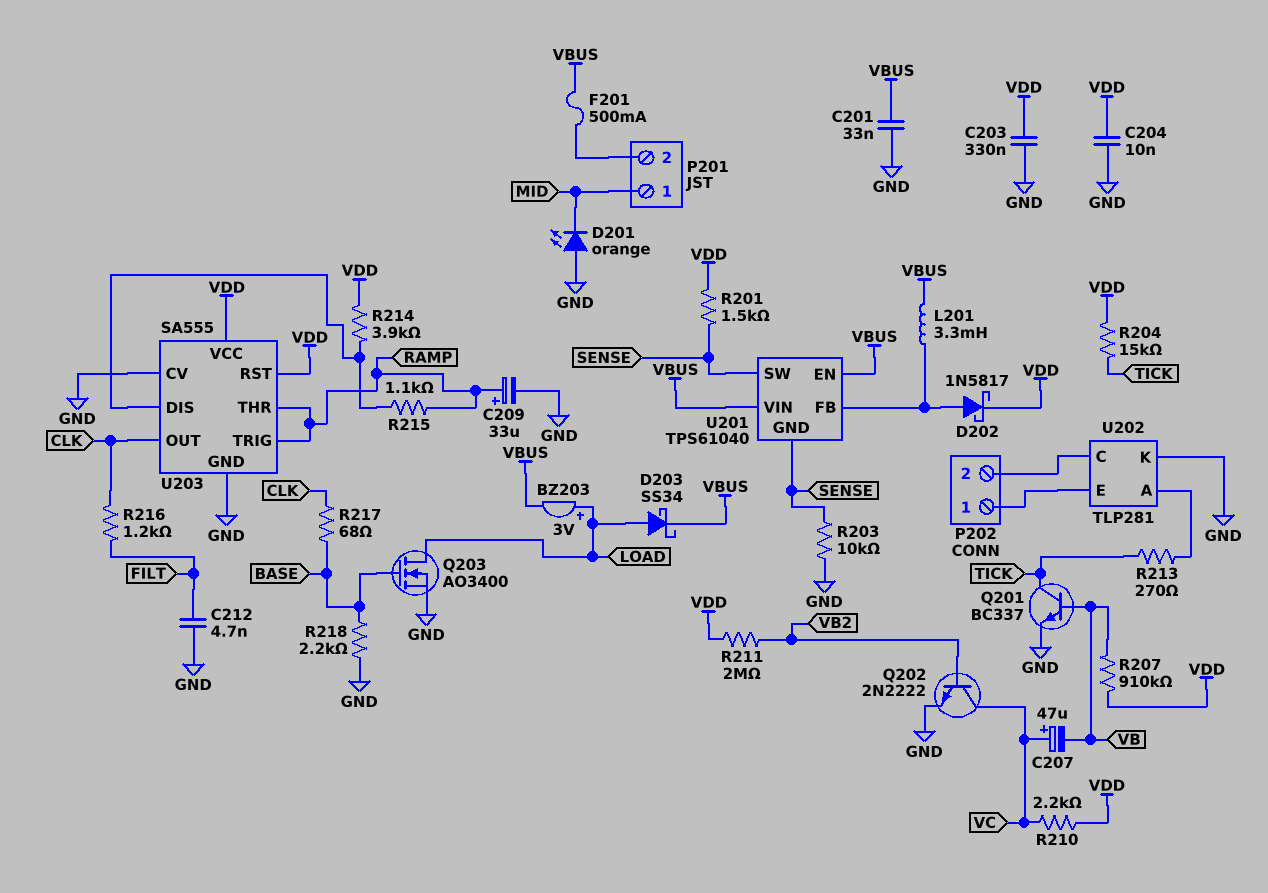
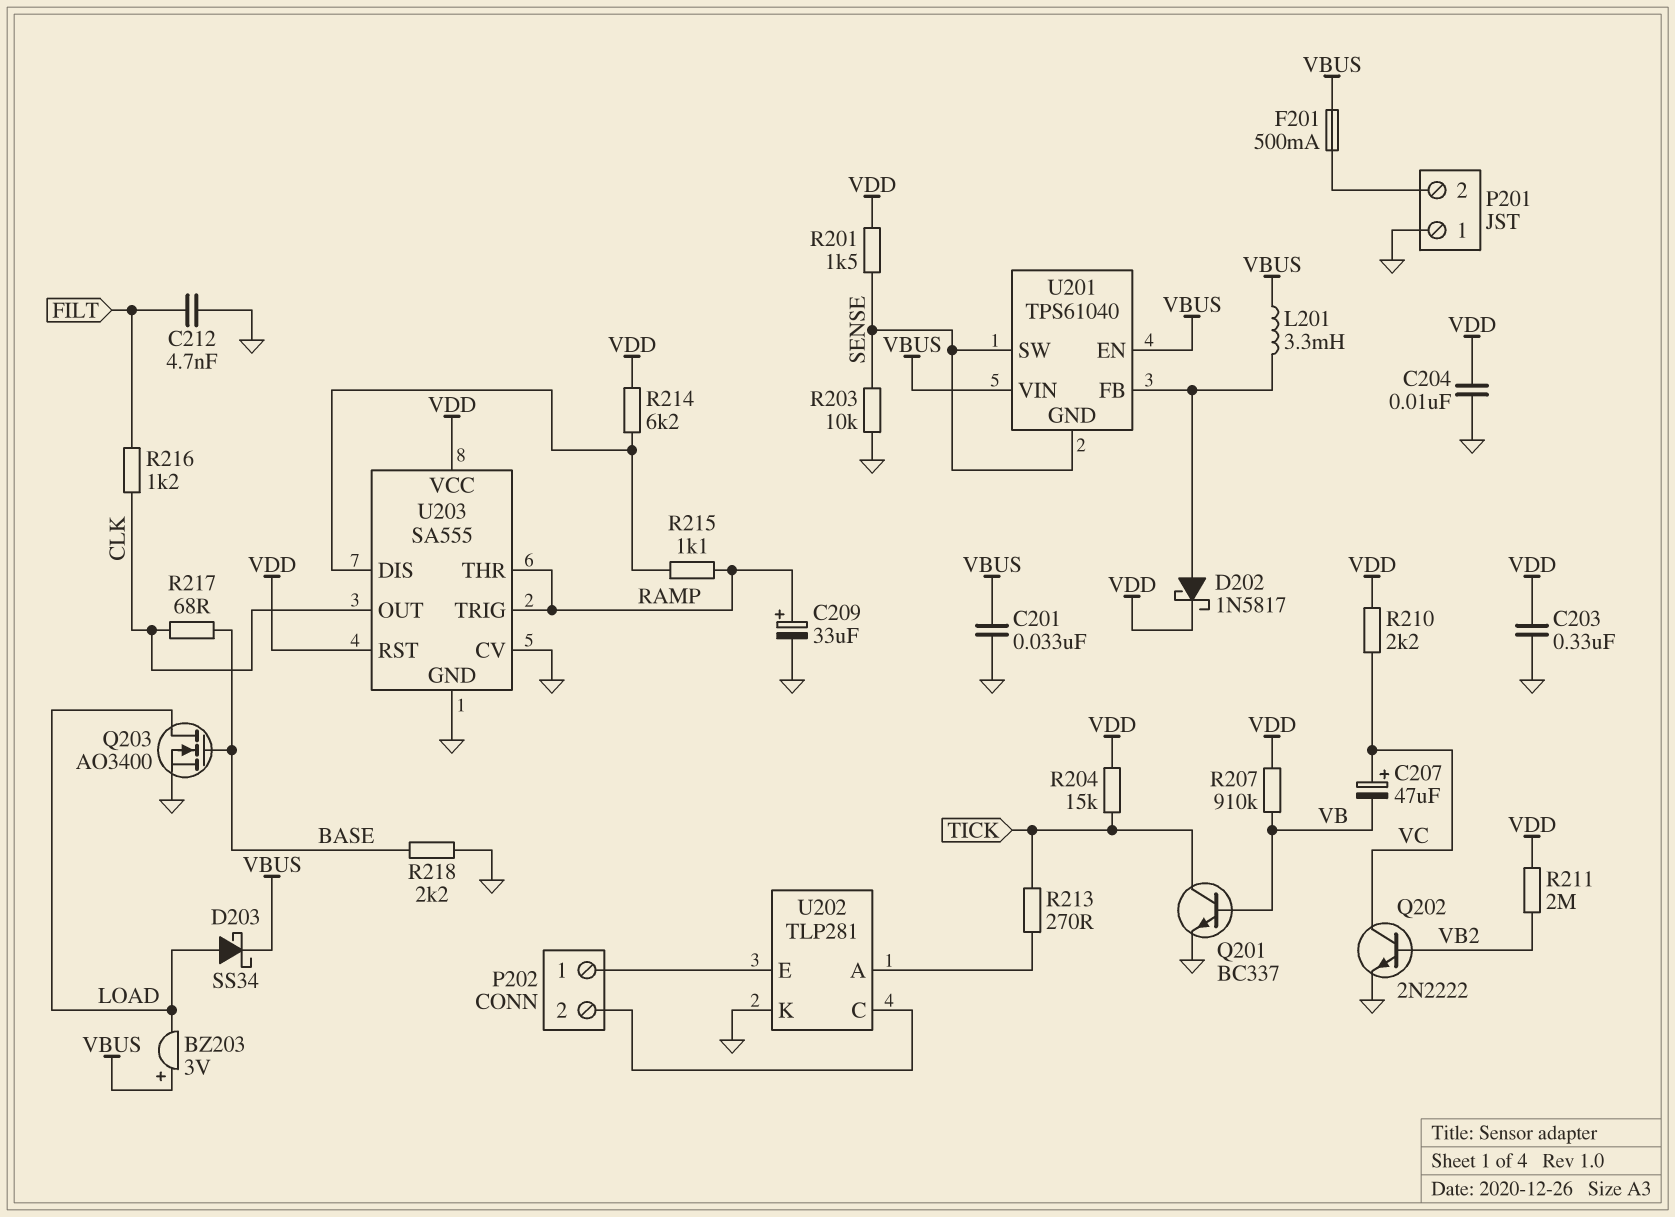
BZ203: buzzer 3V (plus LOAD, minus VBUS) -> buzzer 3V (plus VBUS, minus LOAD)
D201: LED orange (A GND, K MID) -> none
P201 pin 1: MID -> GND
R214: 3.9k (U203/DIS, VDD) -> 6.2k (U203/DIS, VDD)

